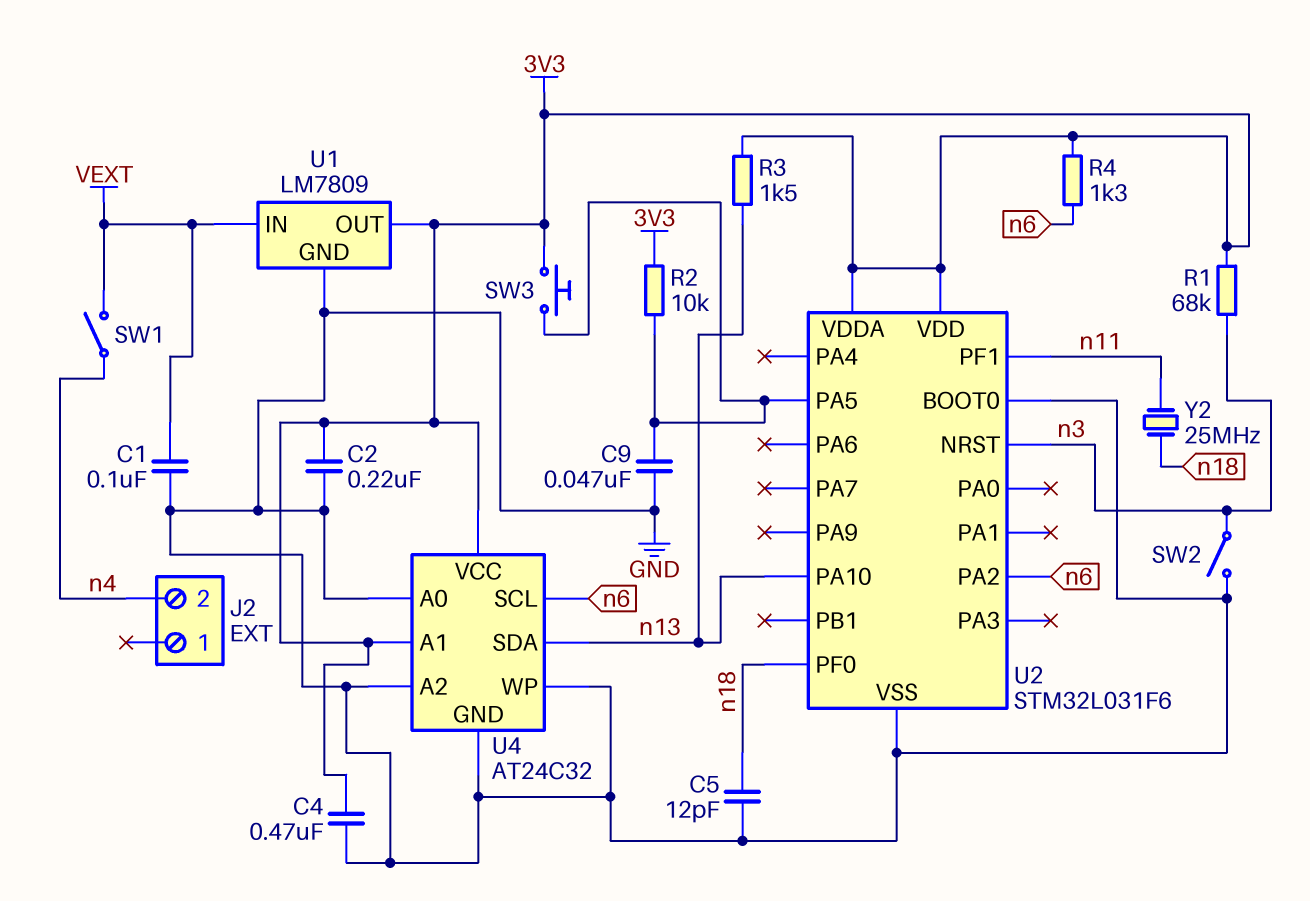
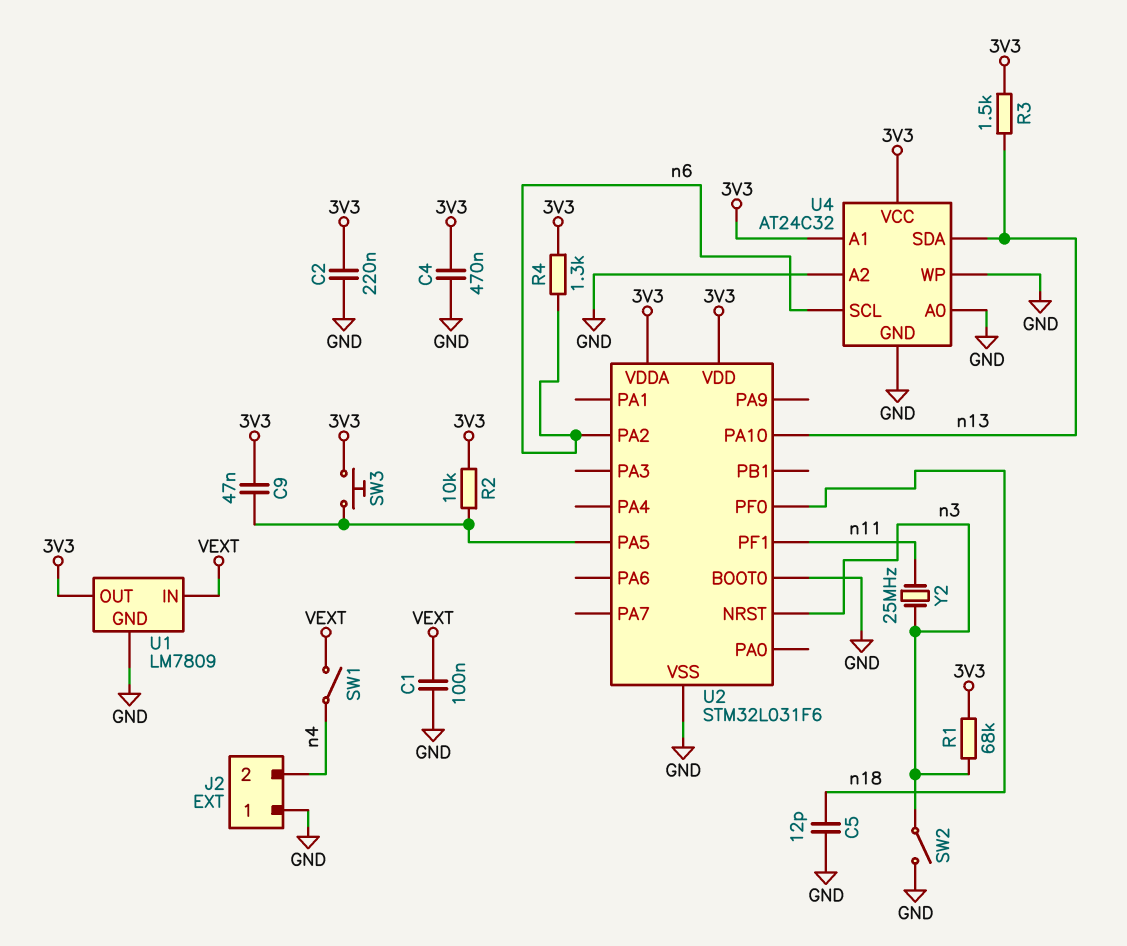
C9: 47nF (GND, U2/PA5) -> 47nF (3V3, U2/PA5)
J2 pin 1: none -> GND
Y2: 25MHz (n11, n18) -> 25MHz (n3, n11)

